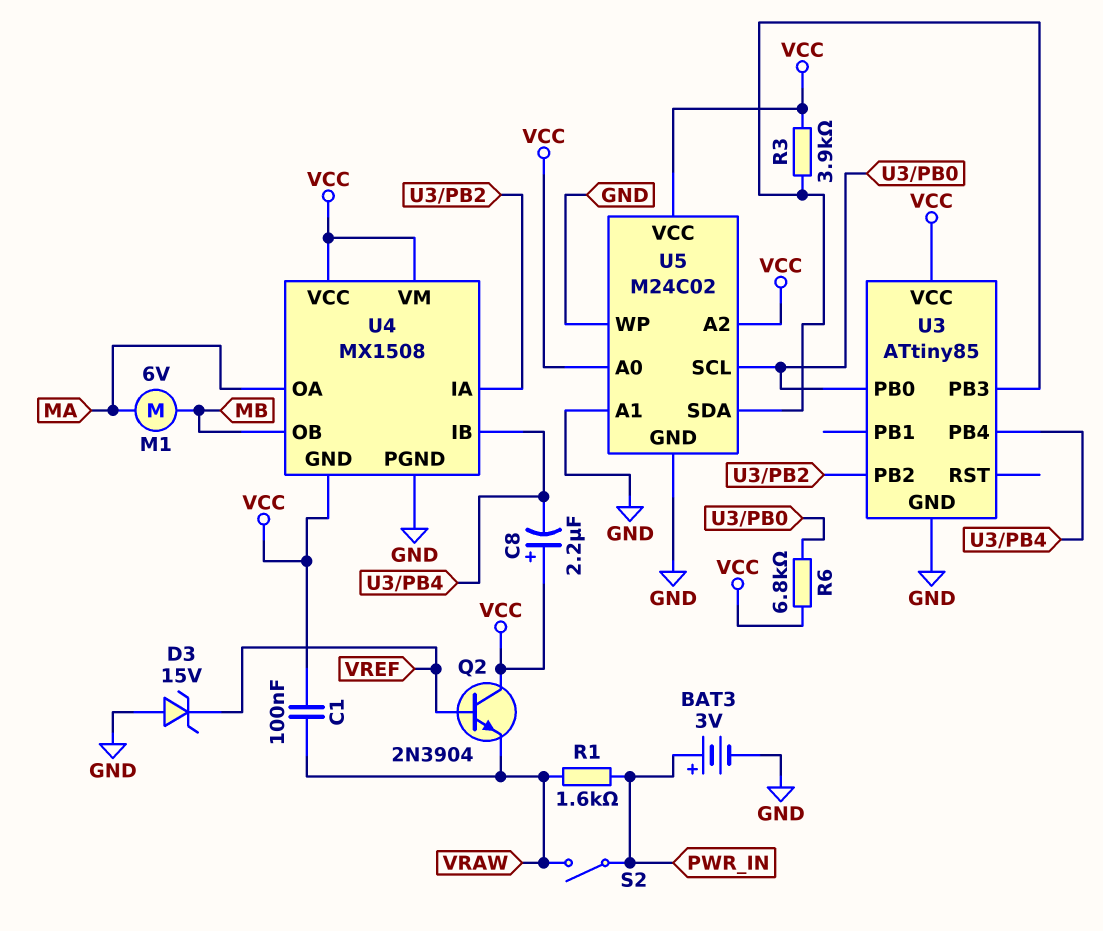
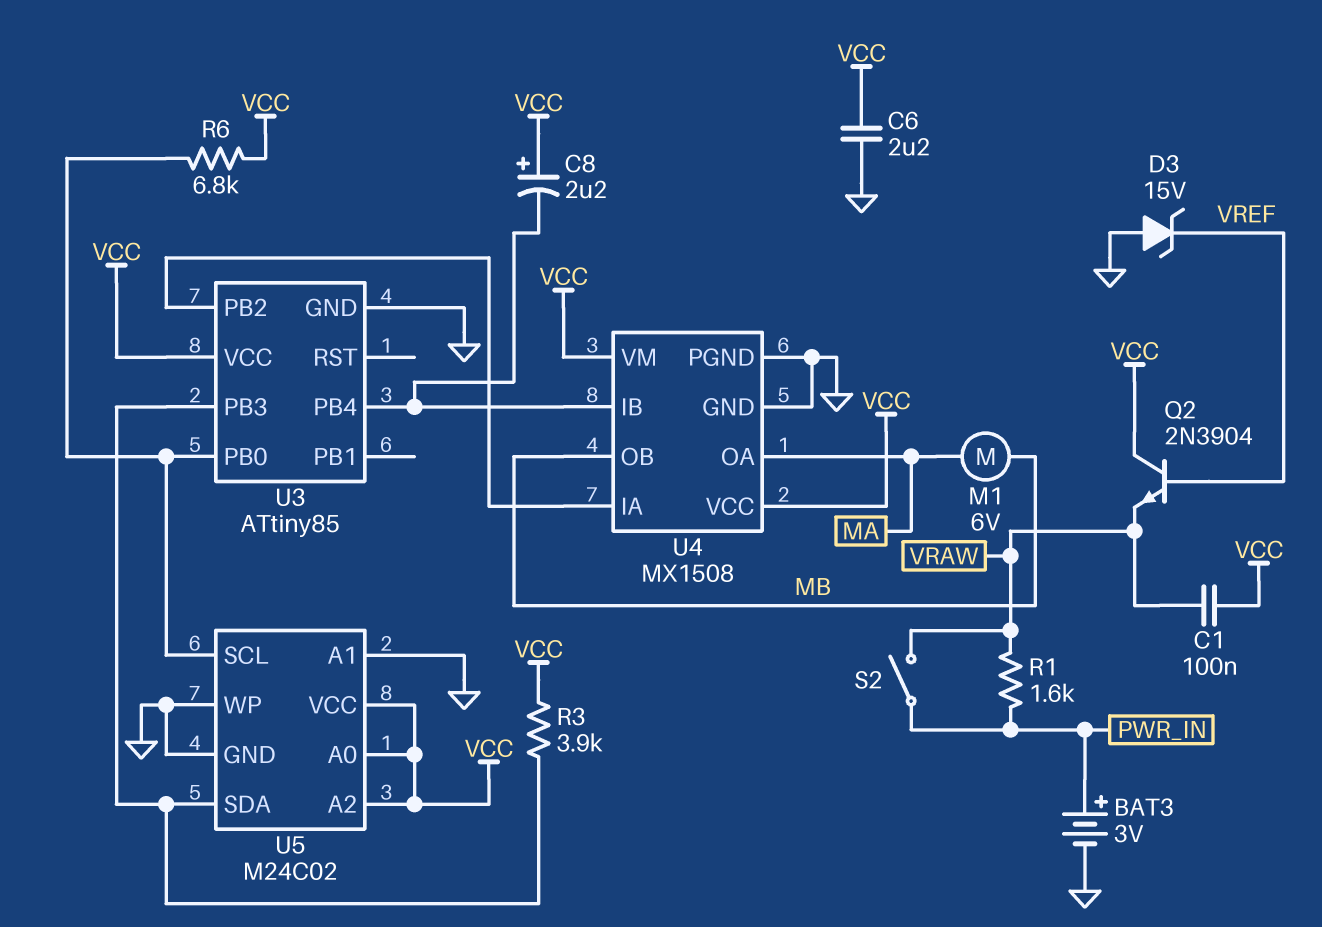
C6: none -> 2.2uF (GND, VCC)
U4 pin GND: VCC -> GND

